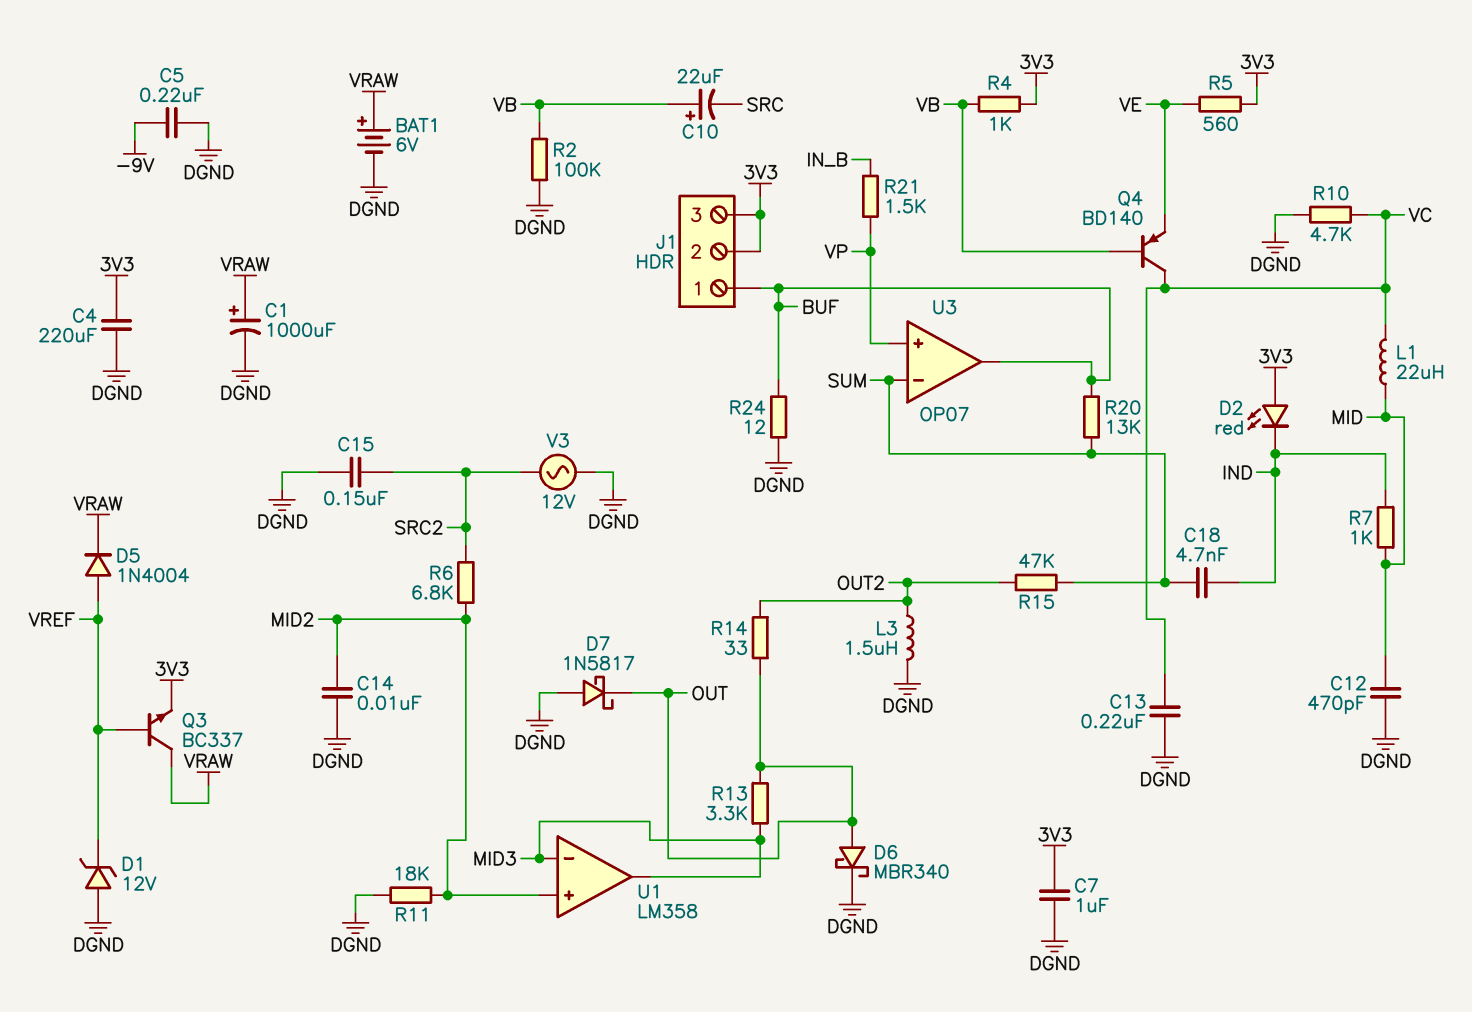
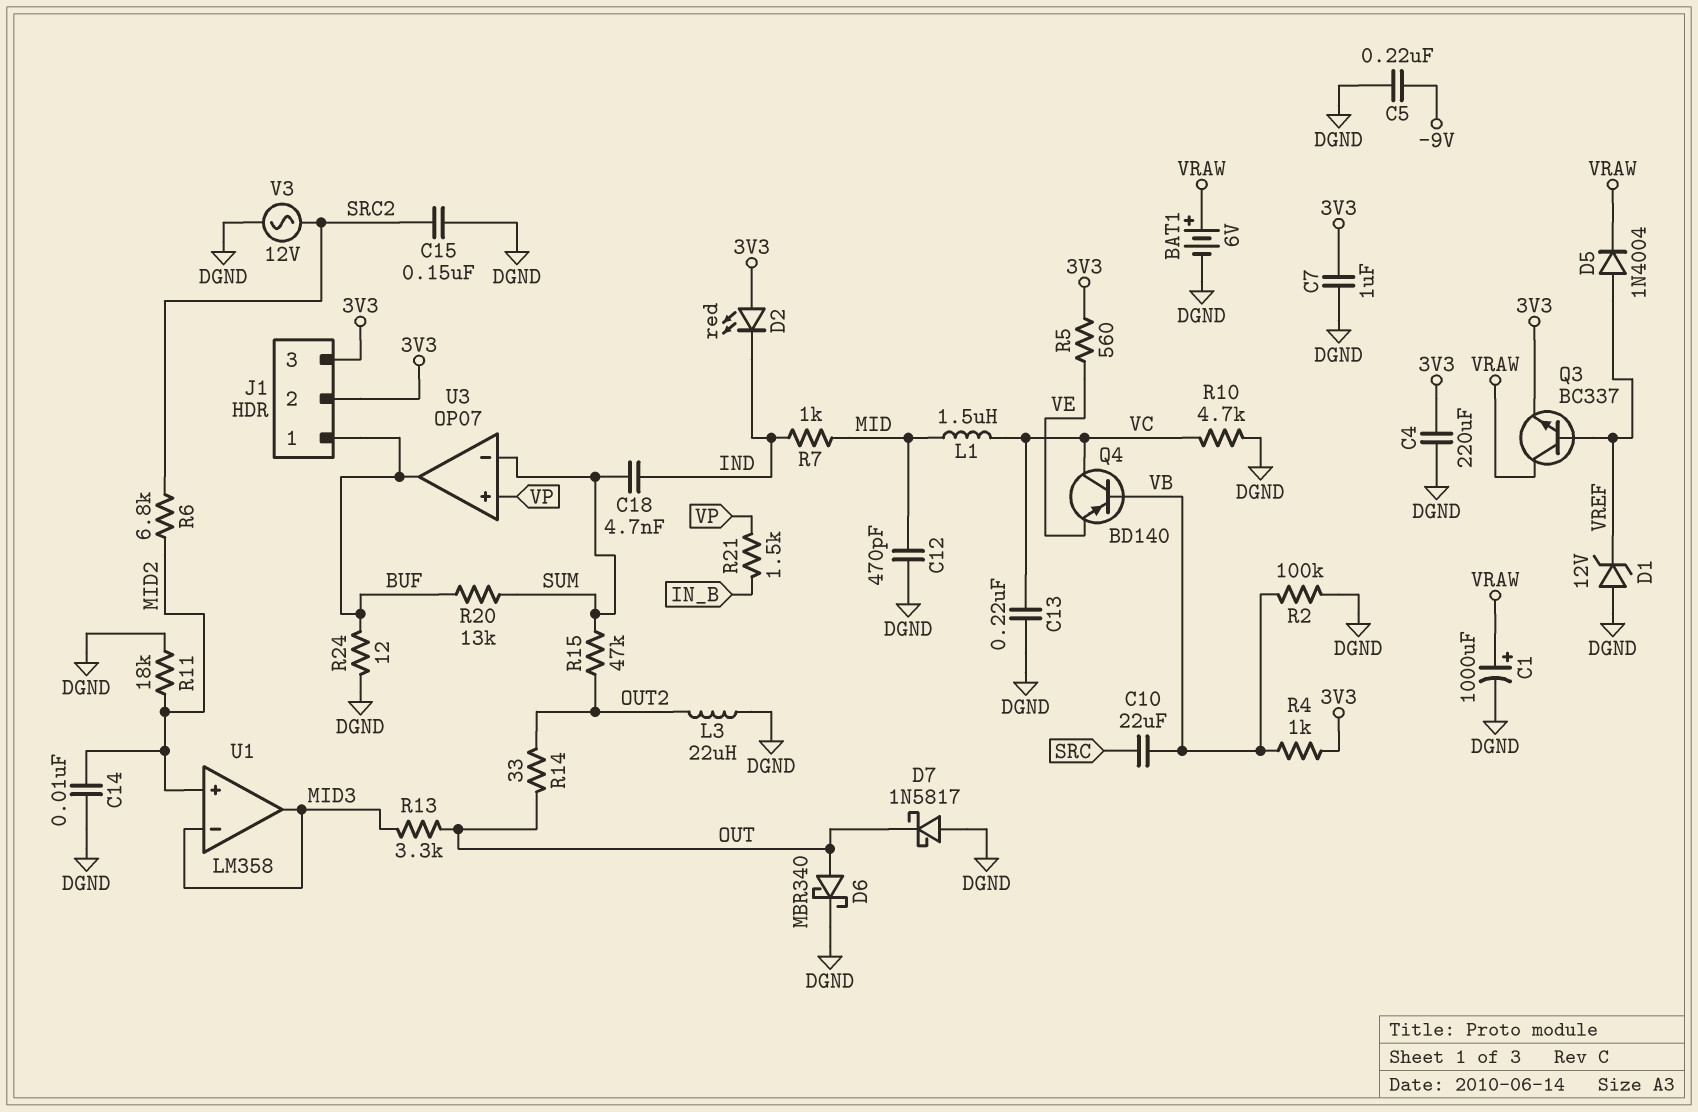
C10: 22uF (plus VB, minus SRC) -> 22uF (SRC, VB)
L1: 22uH (MID, VC) -> 1.5uH (MID, VC)
L3: 1.5uH (DGND, OUT2) -> 22uH (DGND, OUT2)

